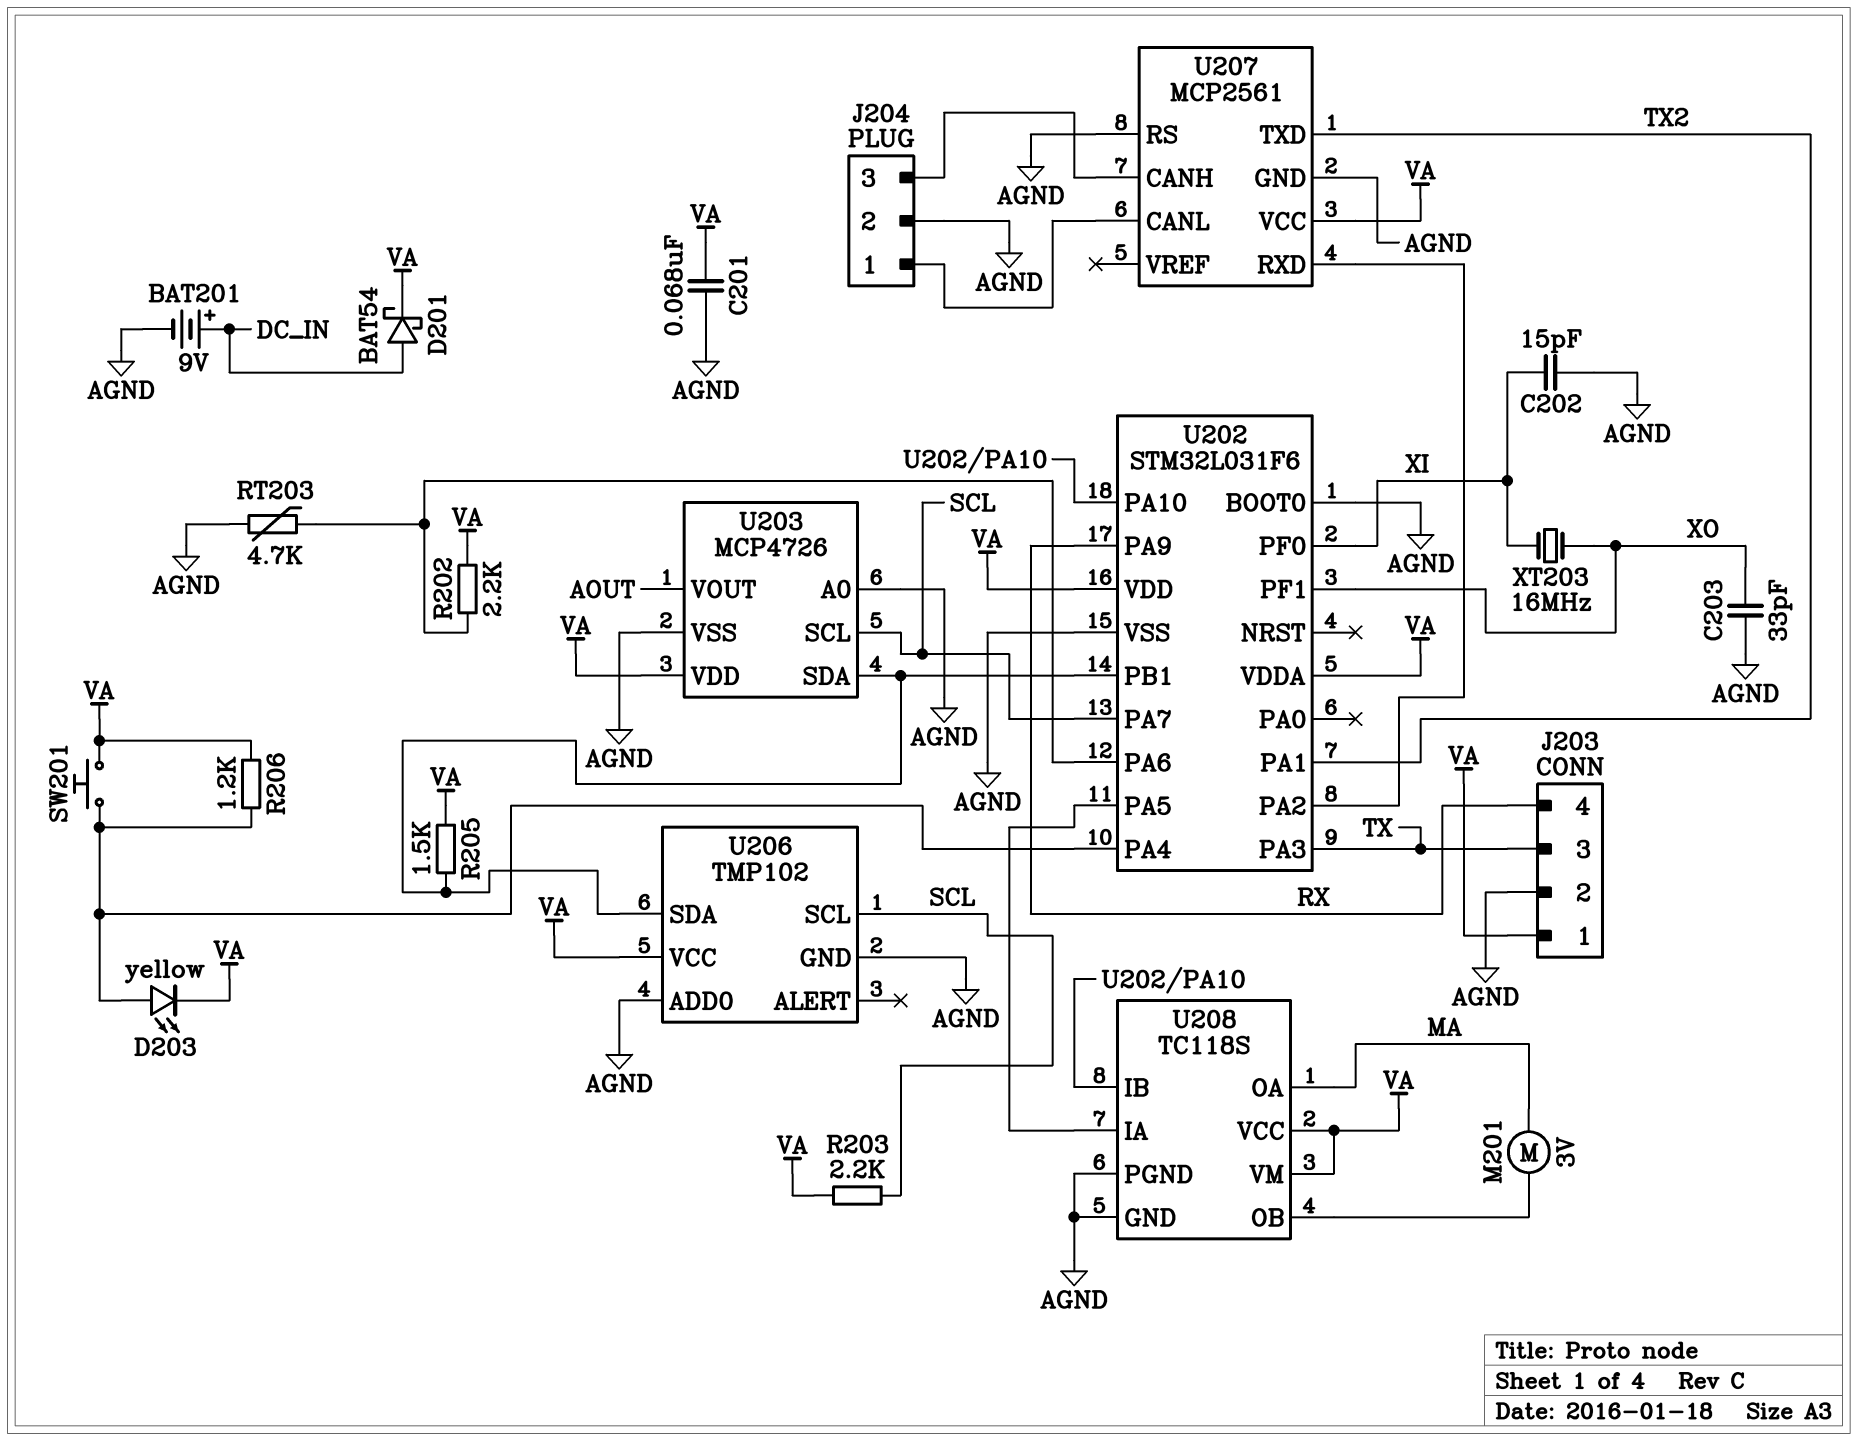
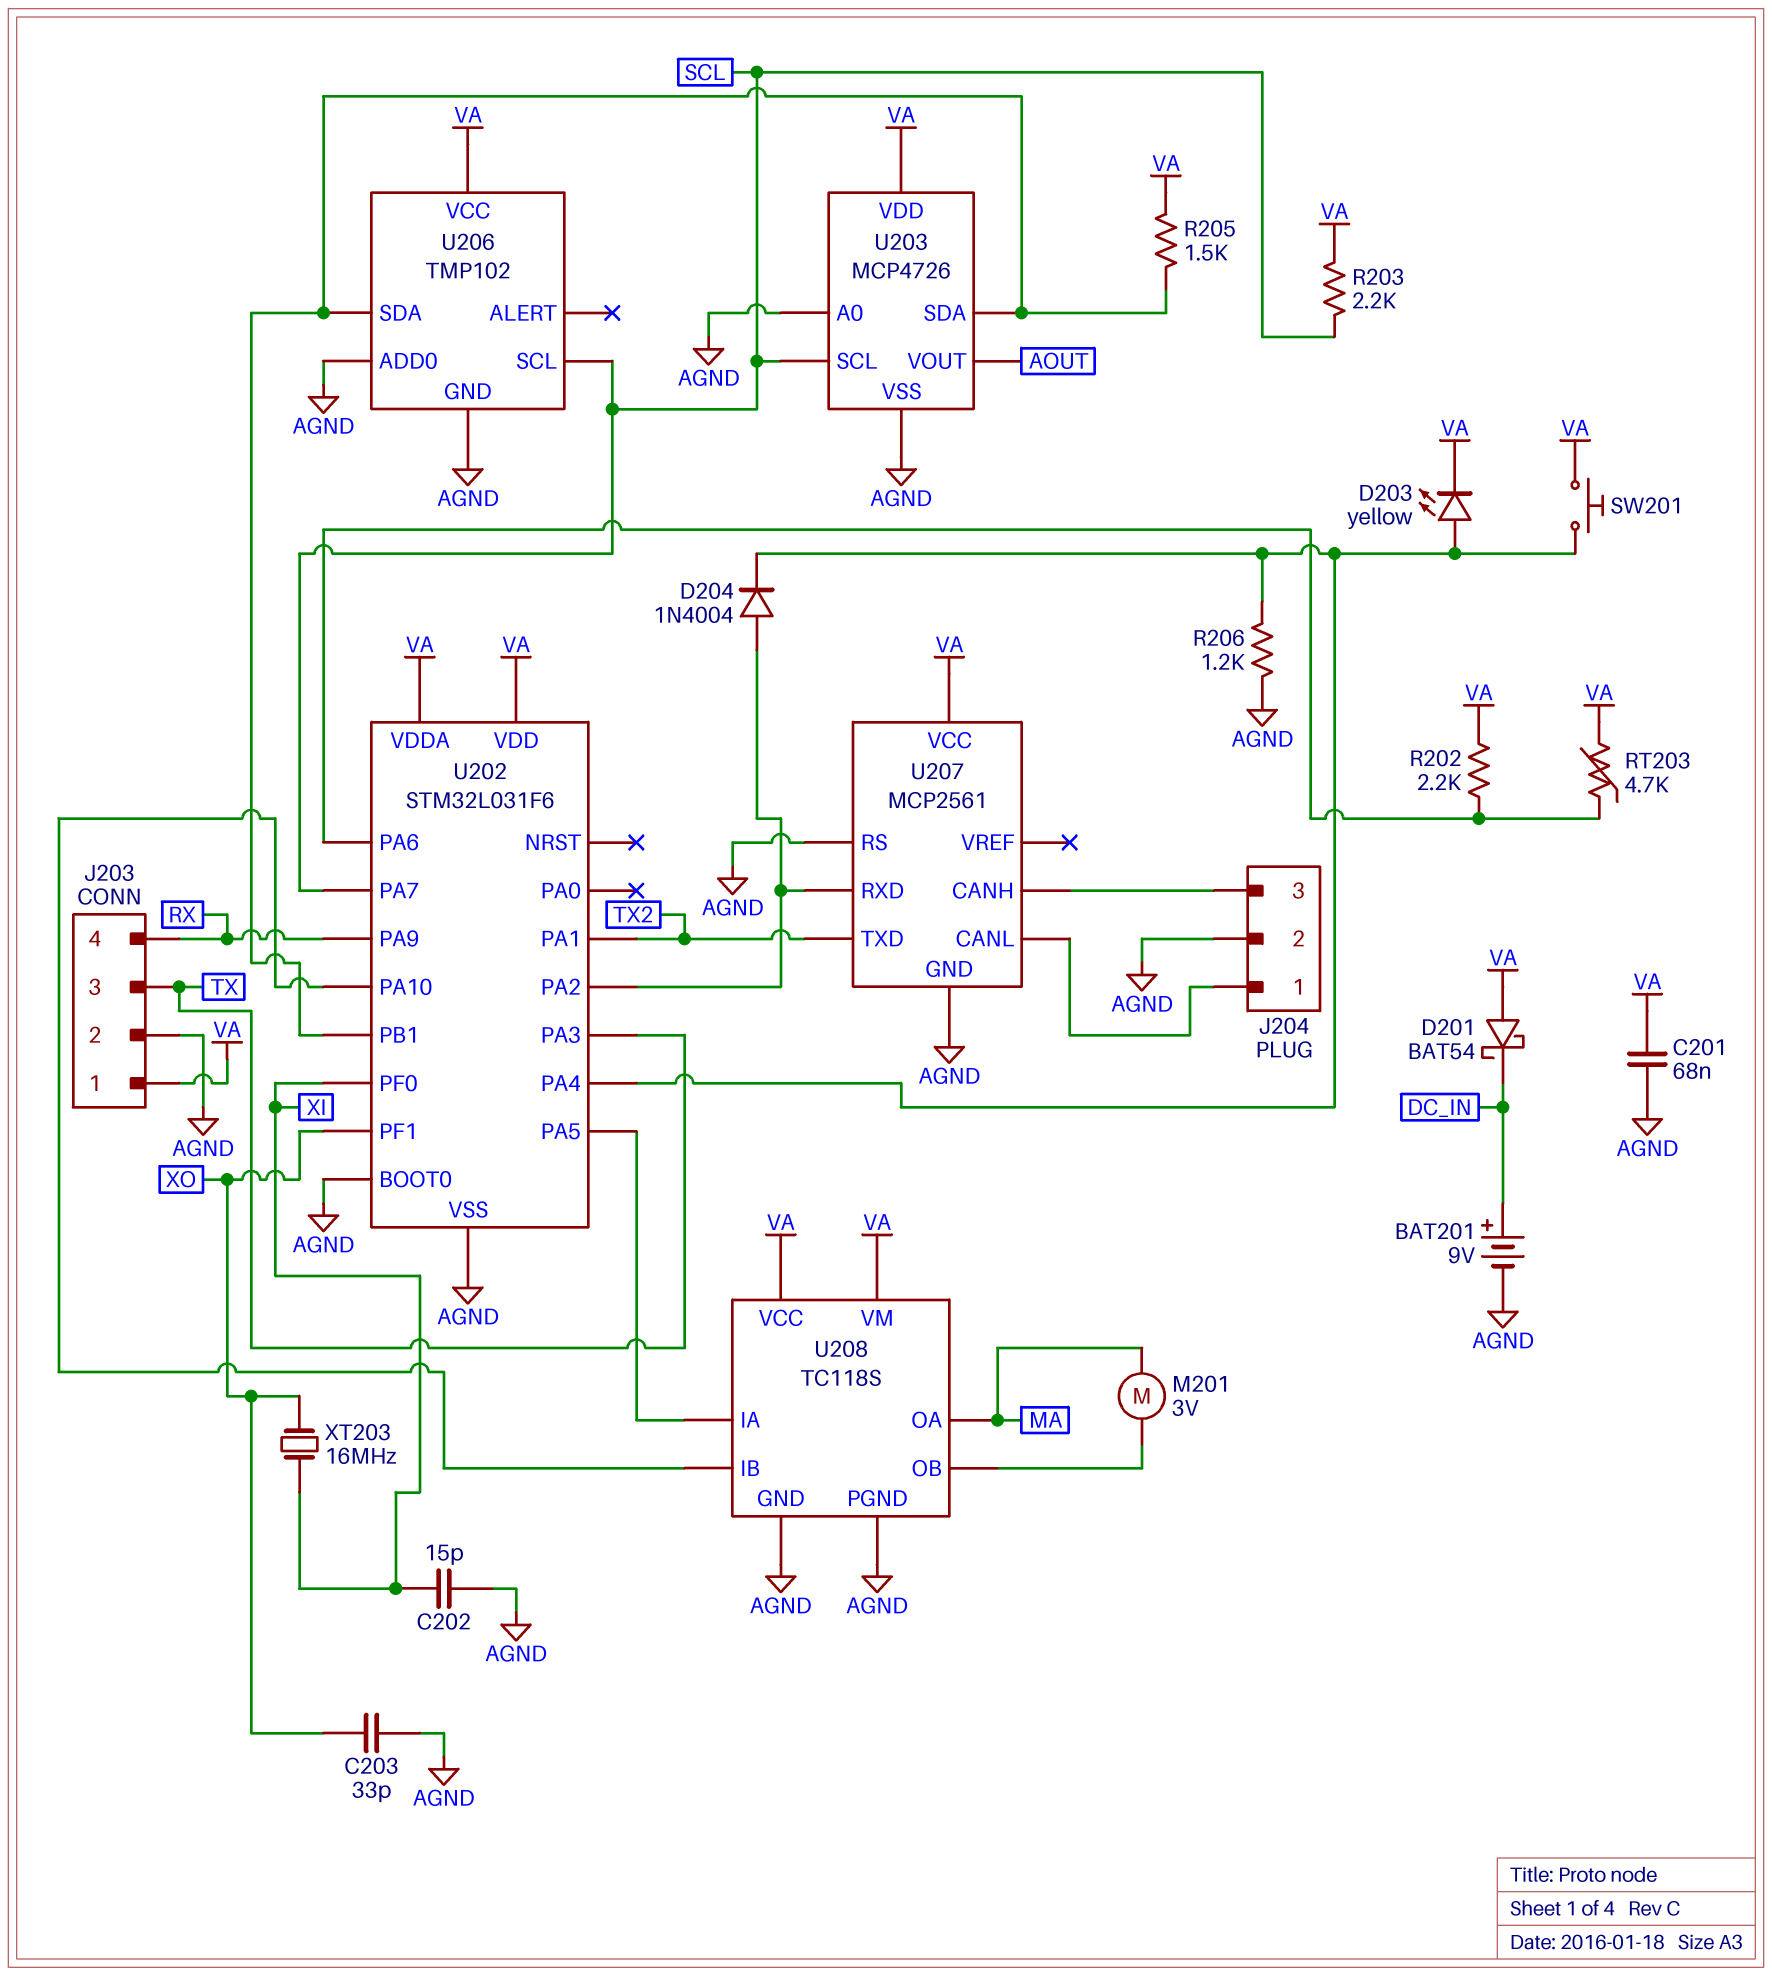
D201: schottky BAT54 (A DC_IN, K VA) -> schottky BAT54 (A VA, K DC_IN)
D204: none -> diode 1N4004 (A U202/PA2, K U202/PA4)
R206: 1.2k (U202/PA4, VA) -> 1.2k (AGND, U202/PA4)
RT203: 4.7k (AGND, U202/PA6) -> 4.7k (U202/PA6, VA)

